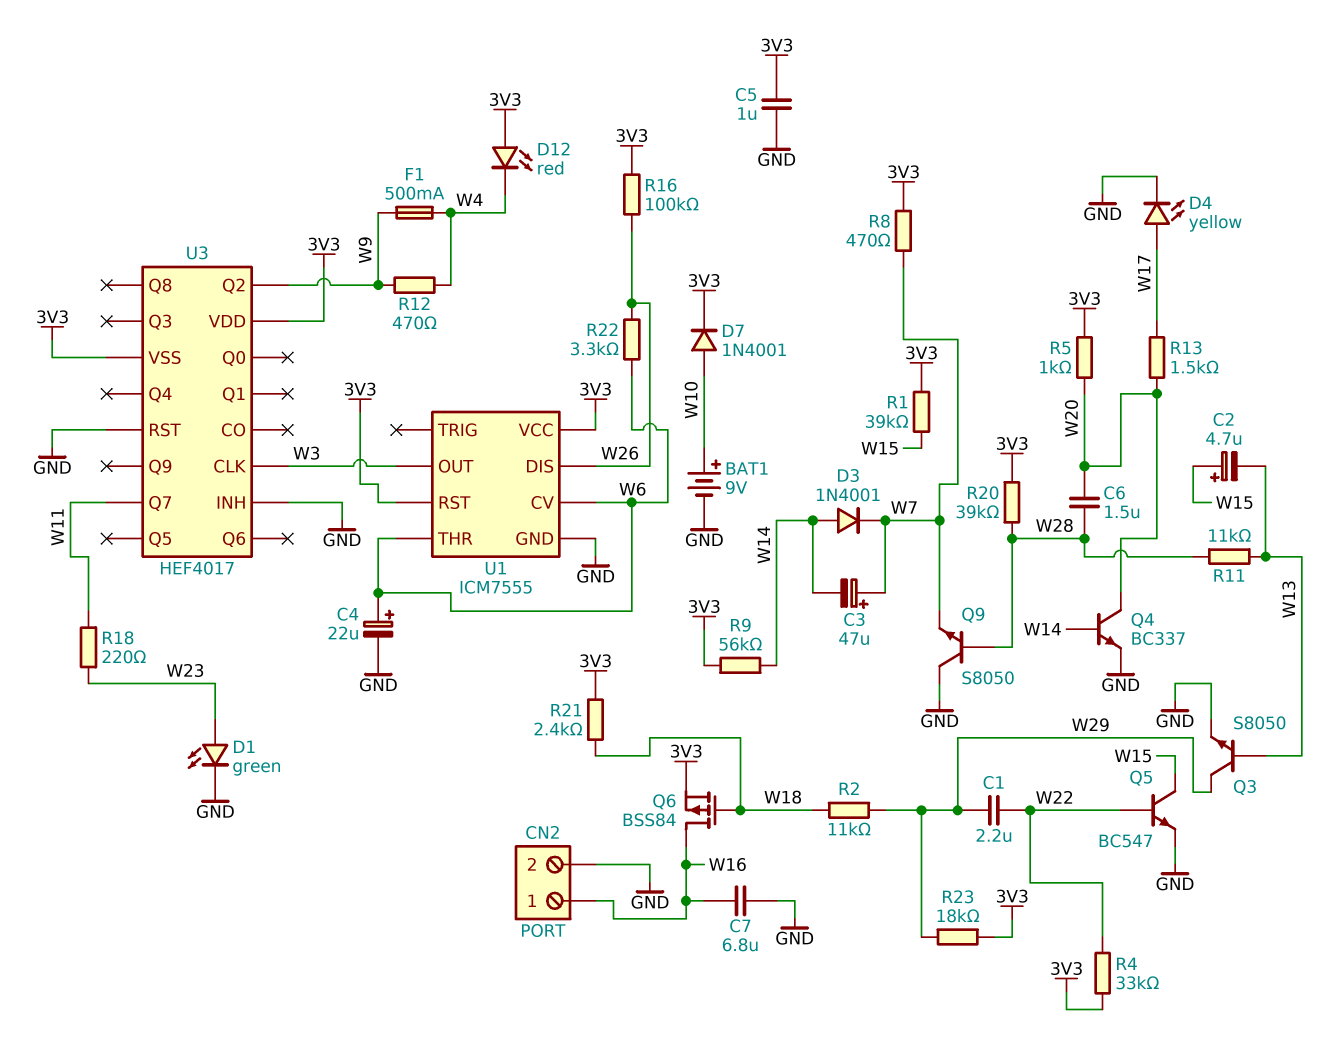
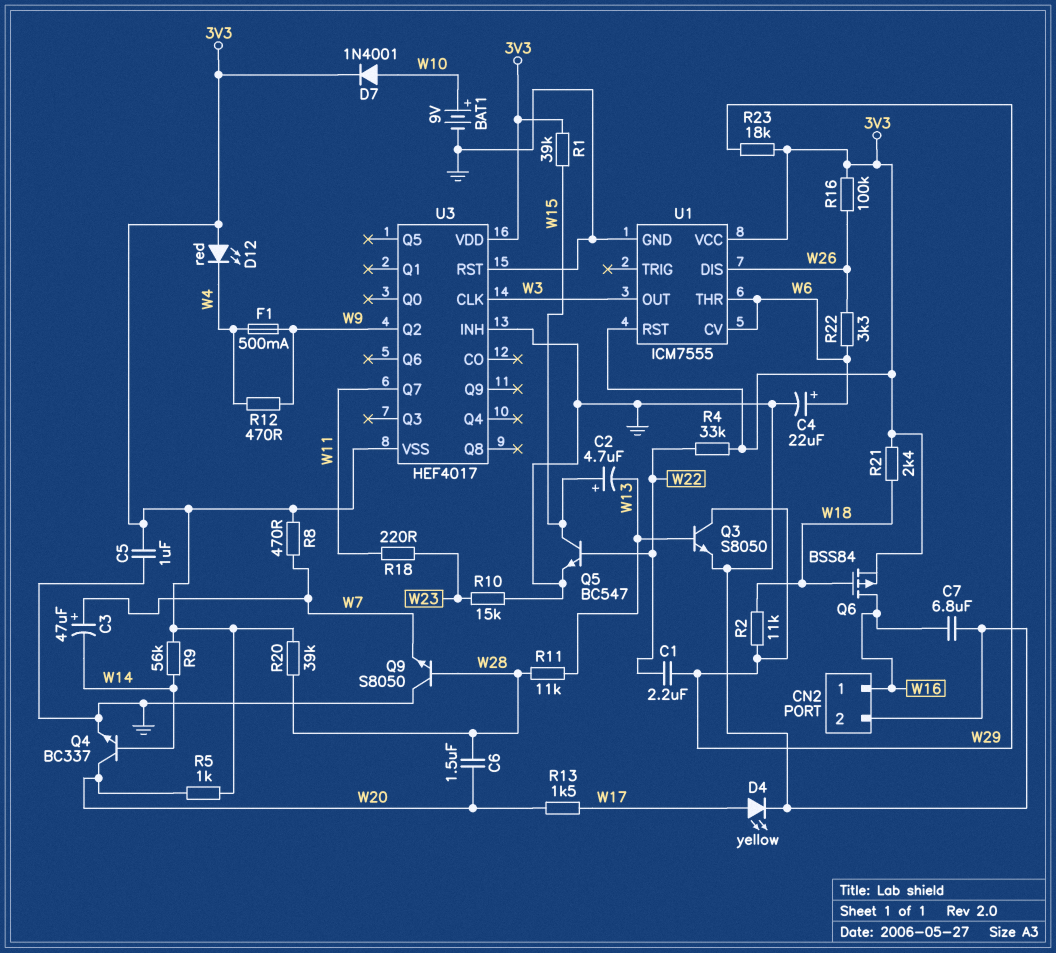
D1: LED green (A W23, K GND) -> none
D3: diode 1N4001 (A W14, K W7) -> none
R10: none -> 15k (GND, W23)

